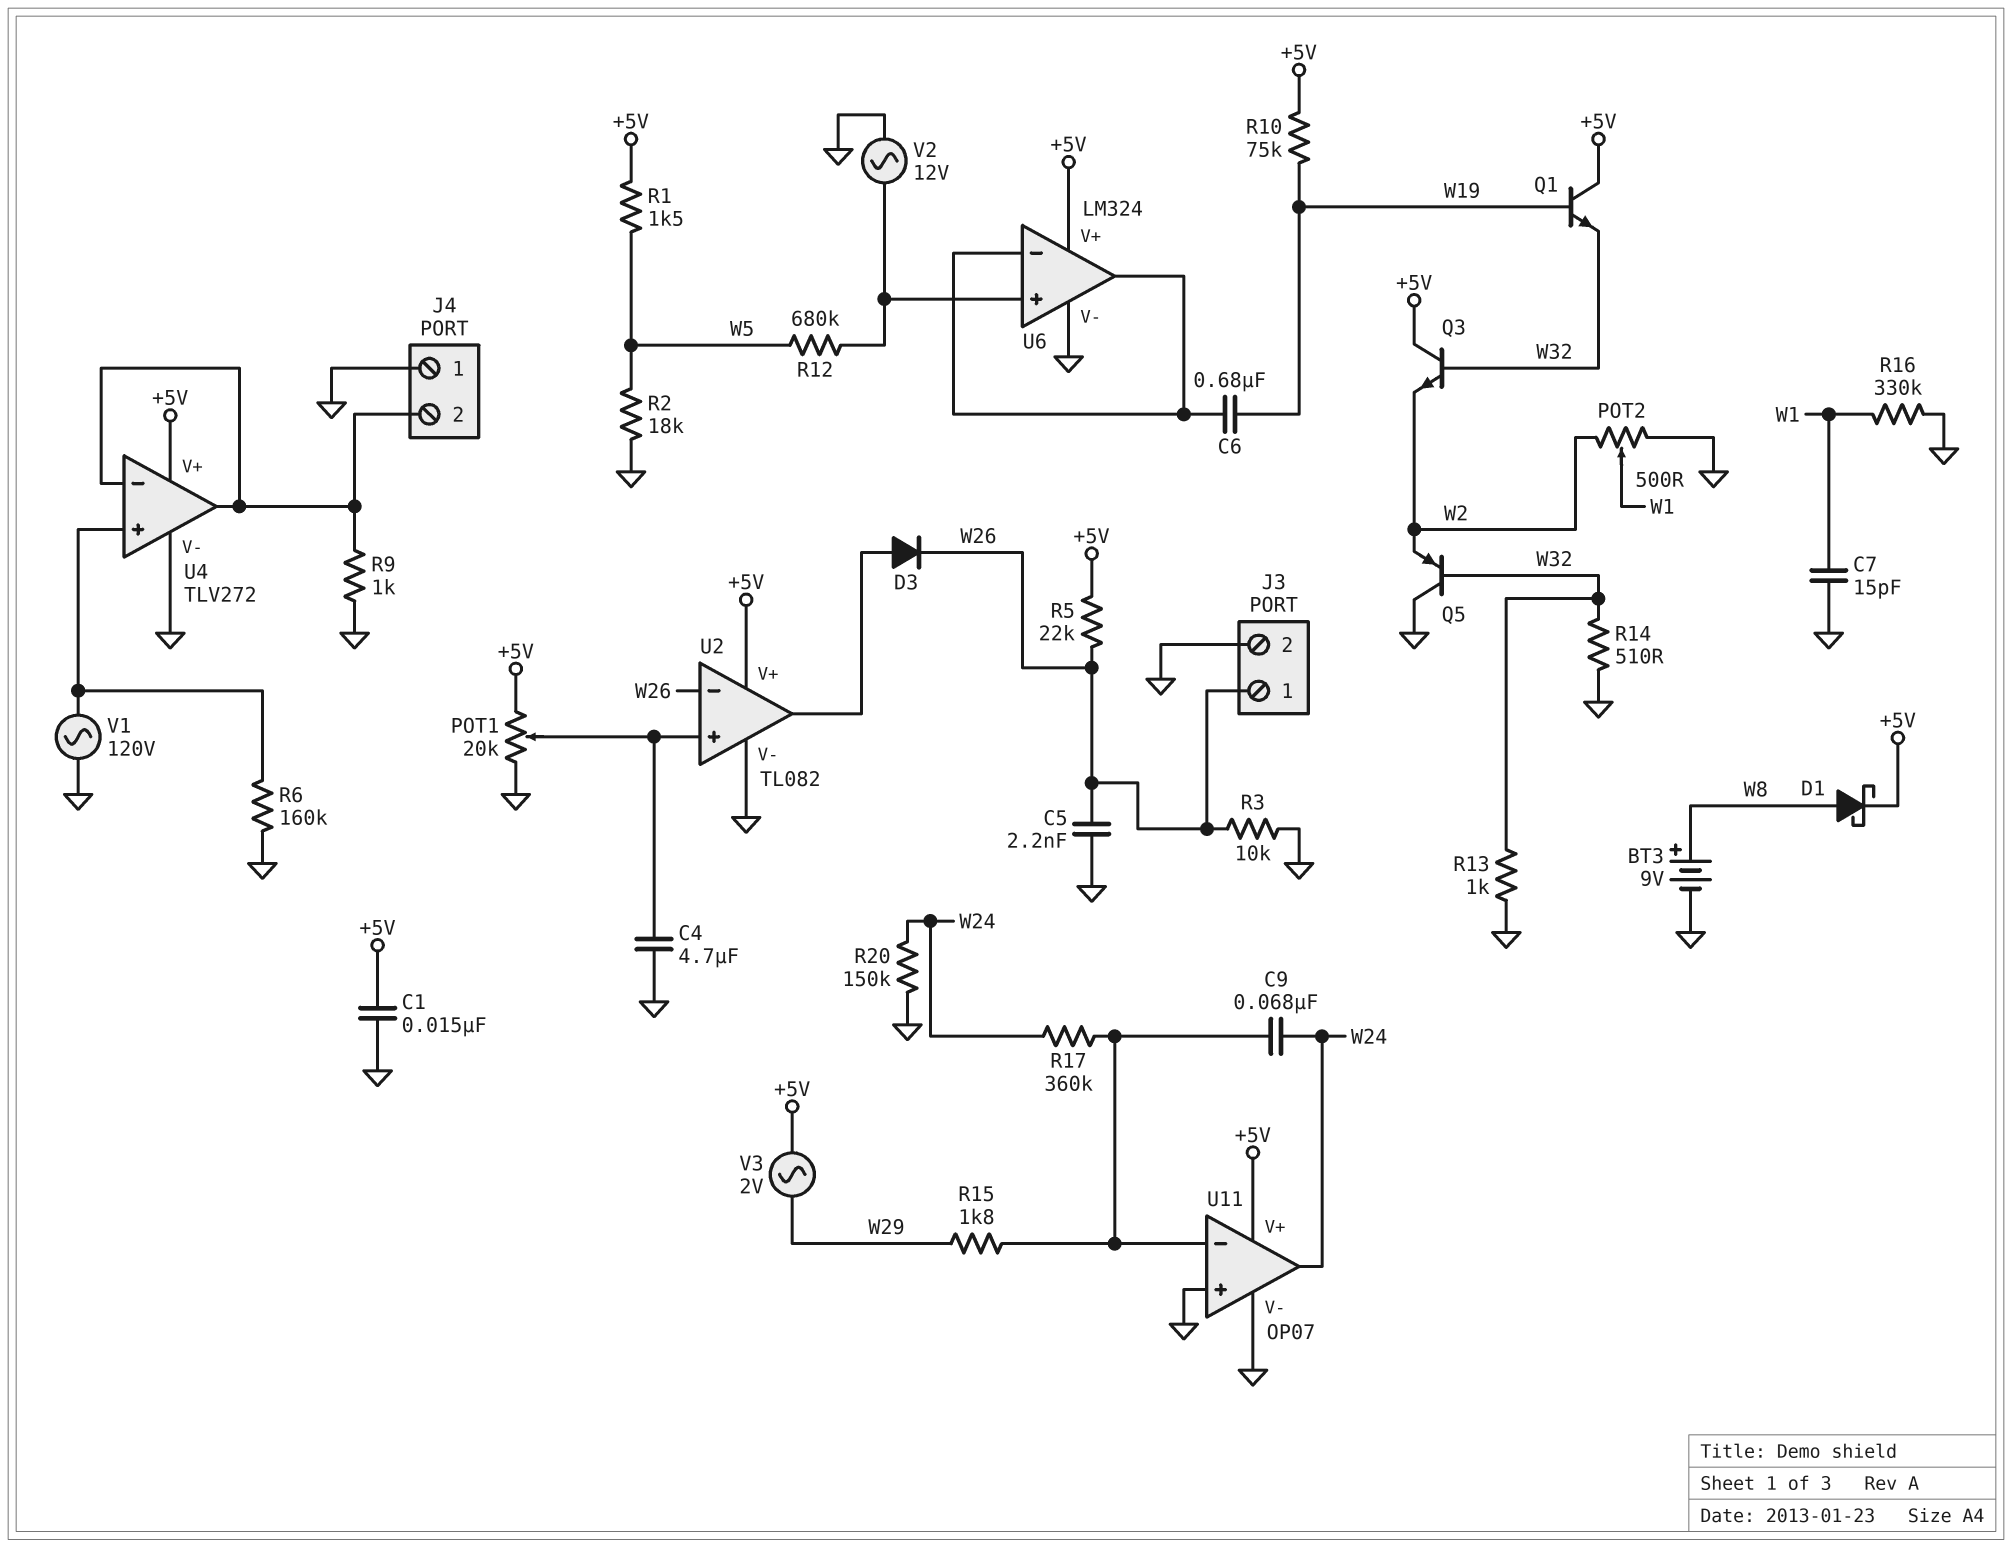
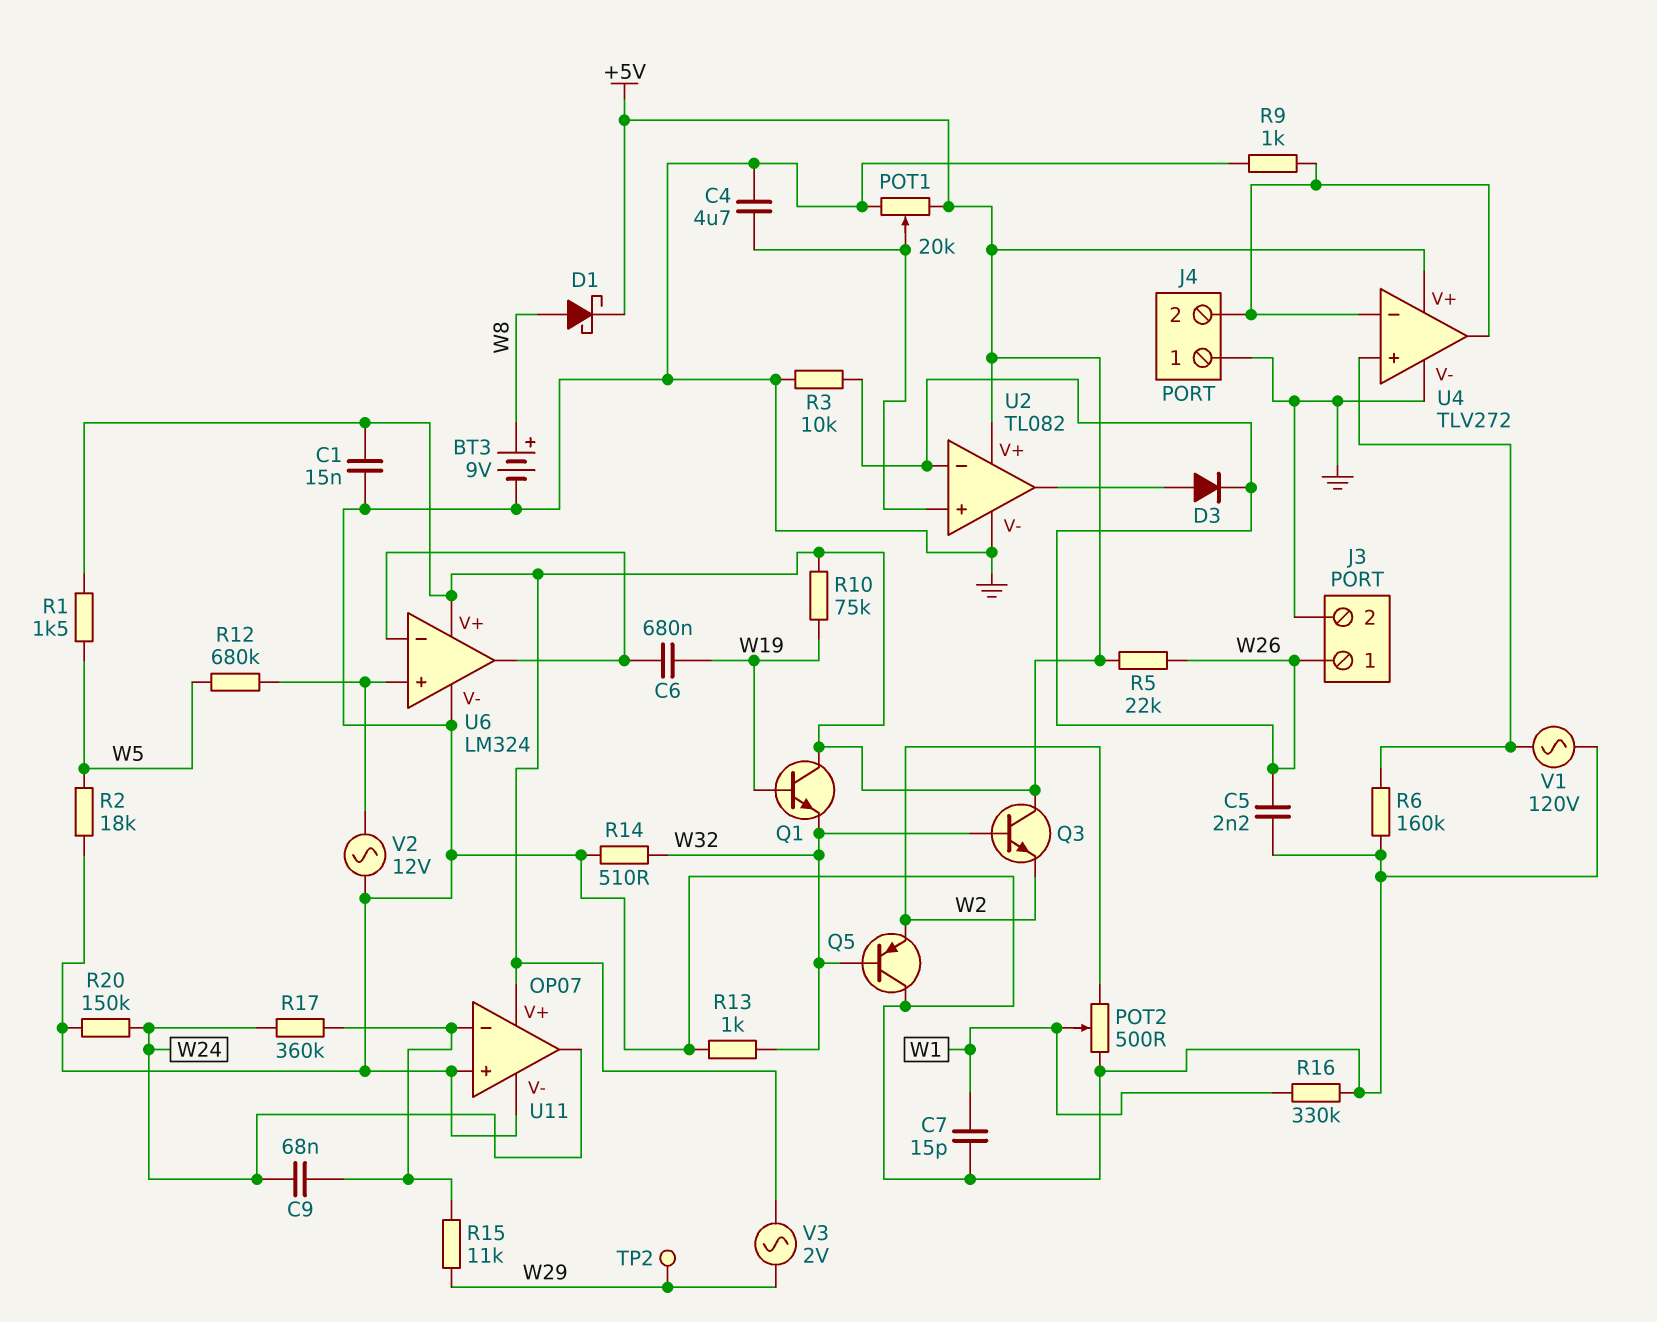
R15: 1.8k (U11/in-, W29) -> 11k (U11/in-, W29)
TP2: none -> test point (W29)

